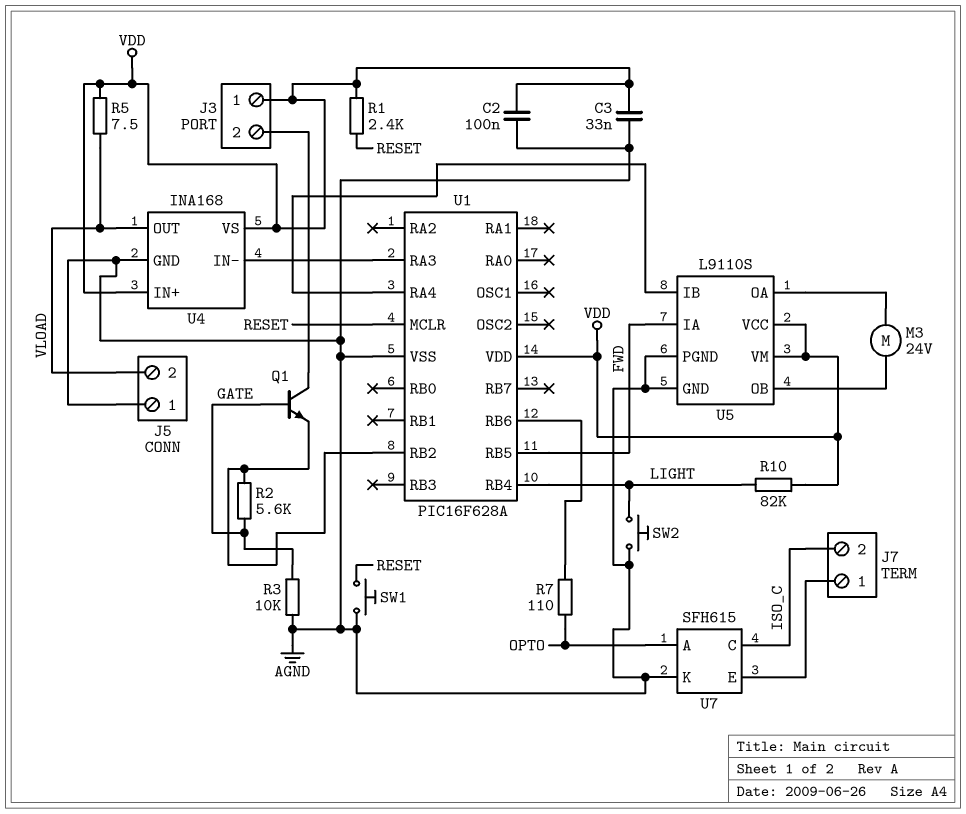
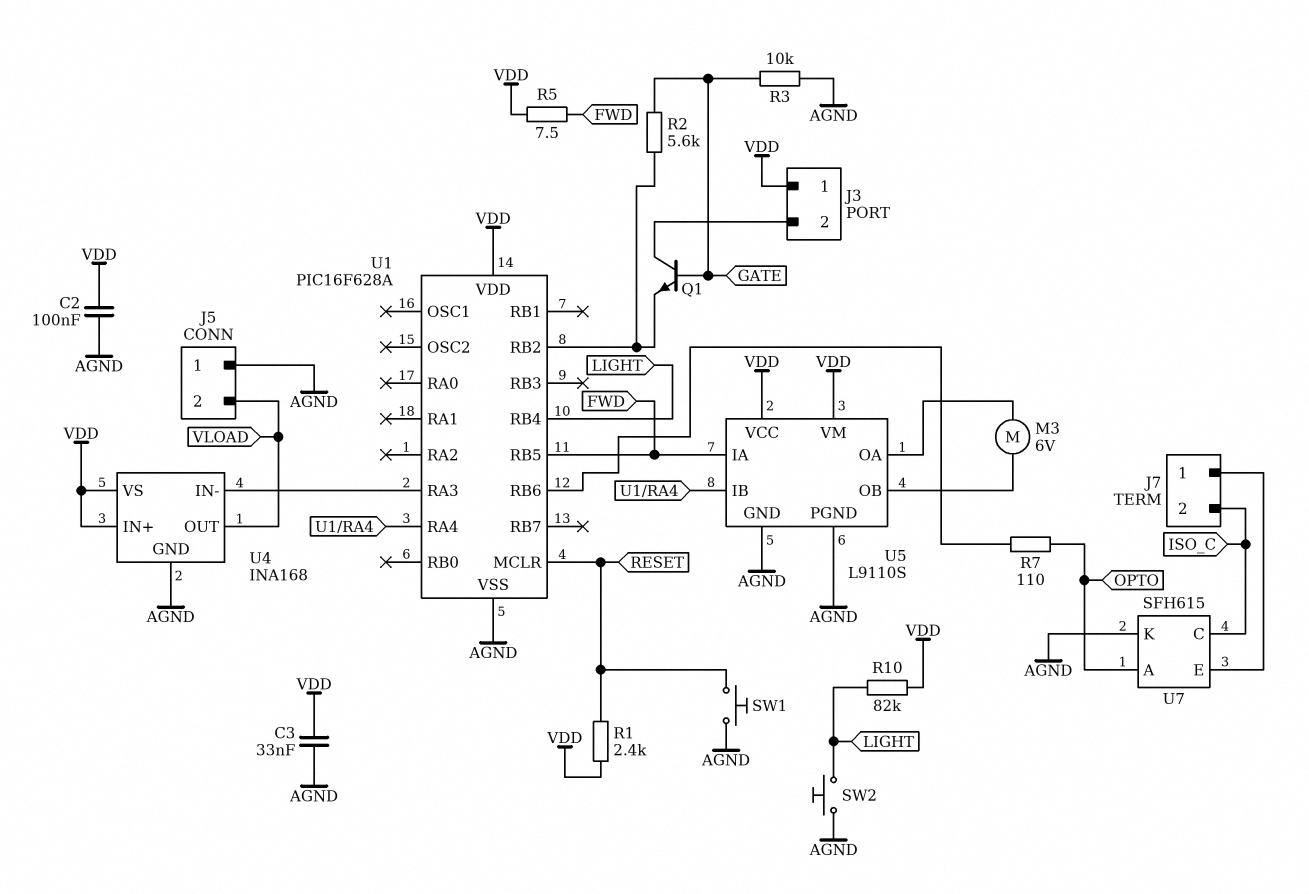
M3: motor 24V (U5/OA, U5/OB) -> motor 6V (U5/OA, U5/OB)
R5: 7.5 (VDD, VLOAD) -> 7.5 (FWD, VDD)

